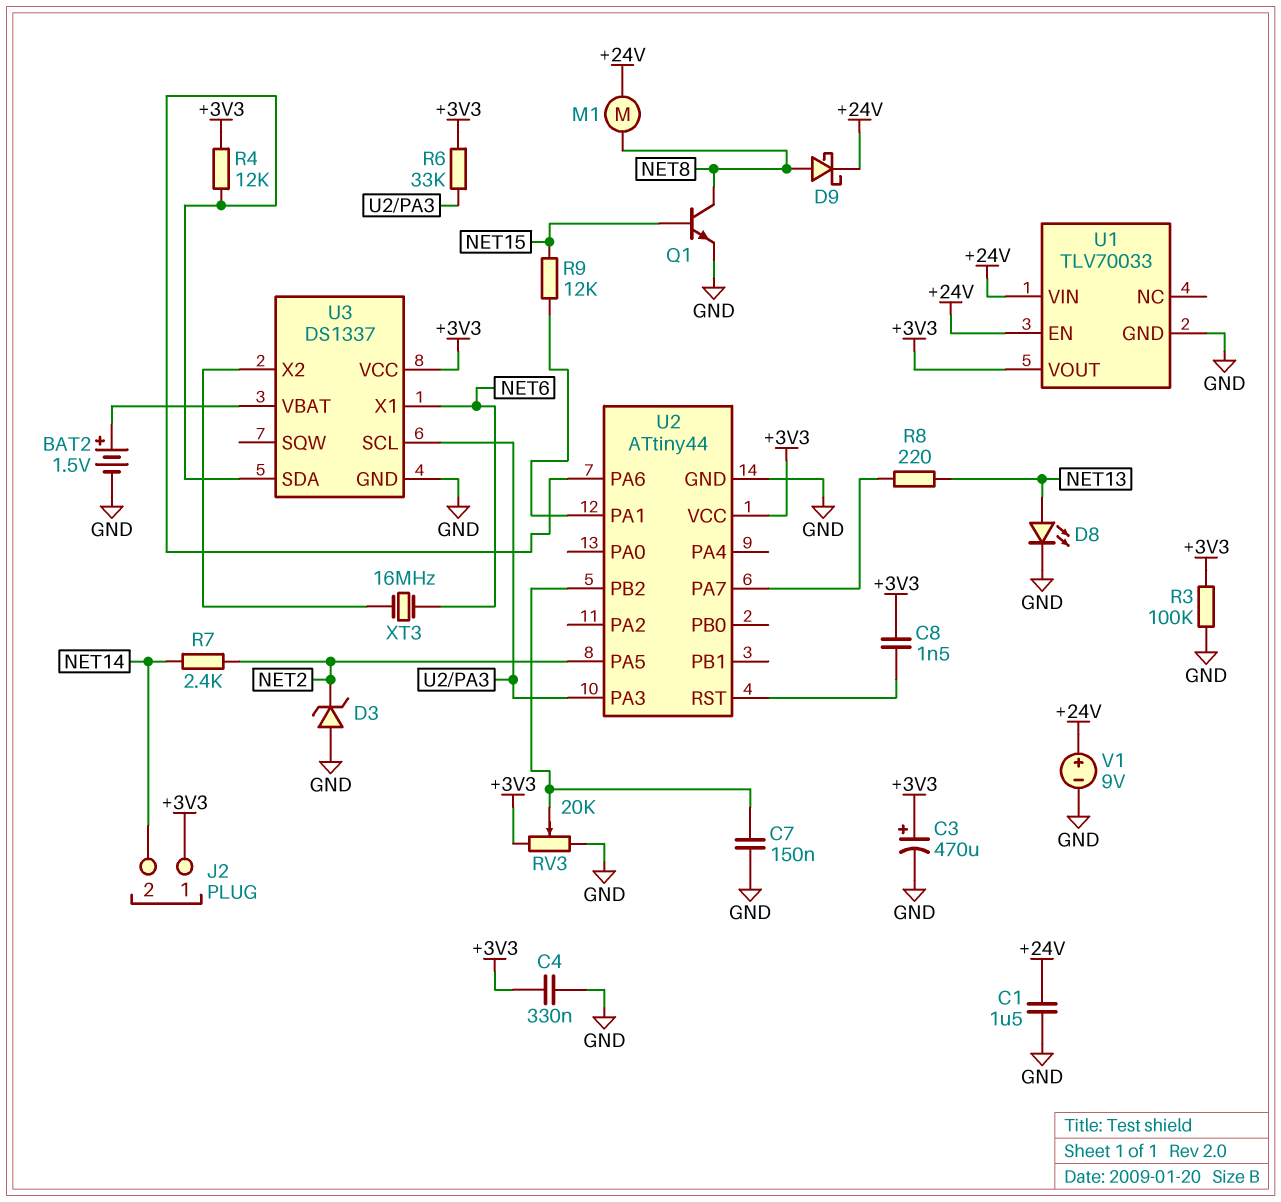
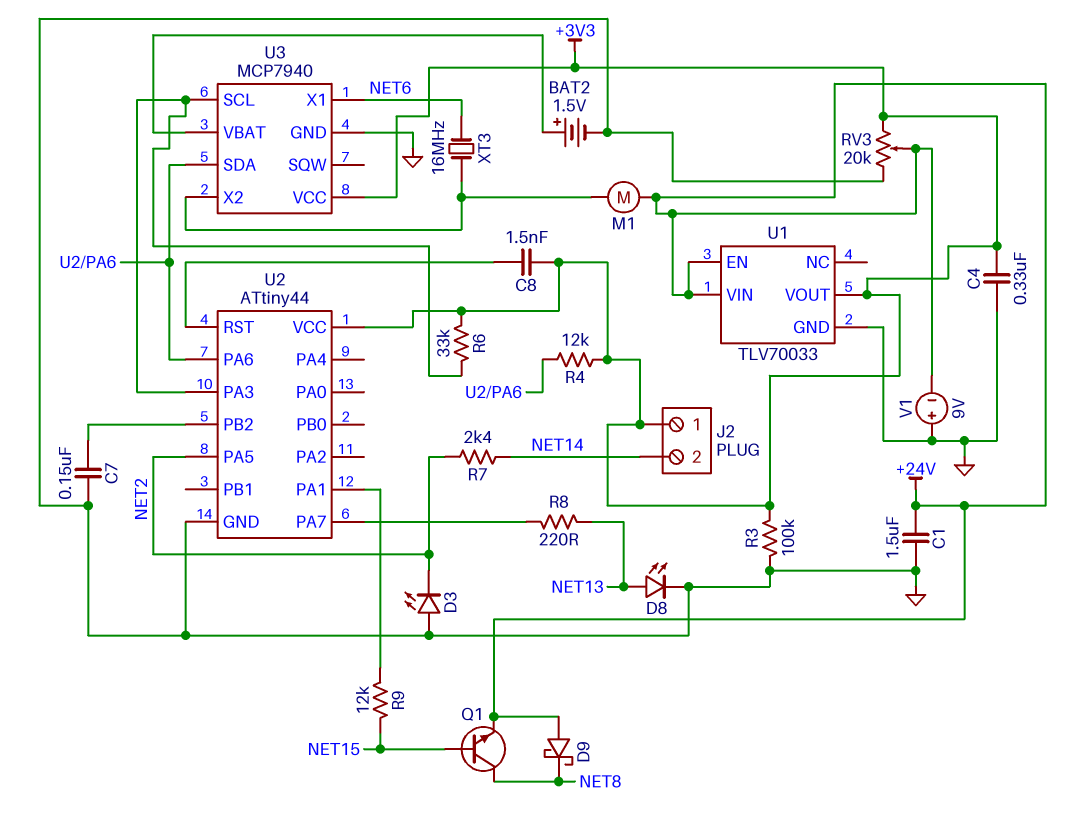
C3: 470uF (plus +3V3, minus GND) -> none
D3: zener (A GND, K NET2) -> LED (A GND, K NET2)
D9: schottky (A NET8, K +24V) -> schottky (A +24V, K NET8)
M1: motor (+24V, NET8) -> motor (+24V, U3/X2)
Q1: NPN (B NET15, C NET8, E GND) -> NPN (B NET15, C NET8, E +24V)
RV3: 20k (+3V3, GND, wiper U2/PB2) -> 20k (+3V3, GND, wiper +24V)
U3: DS1337 -> MCP7940
V1: 9V (plus +24V, minus GND) -> 9V (plus GND, minus +24V)

